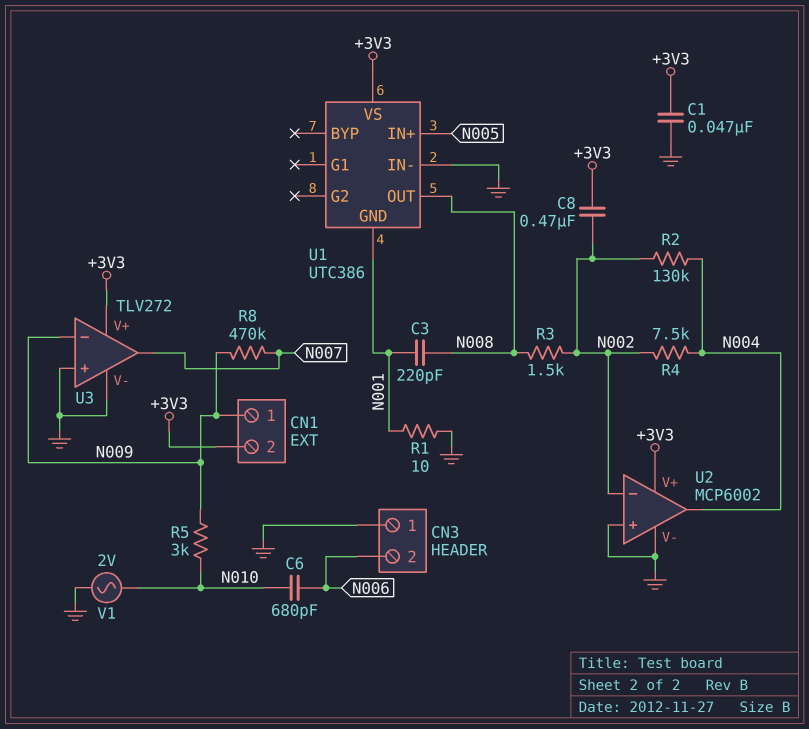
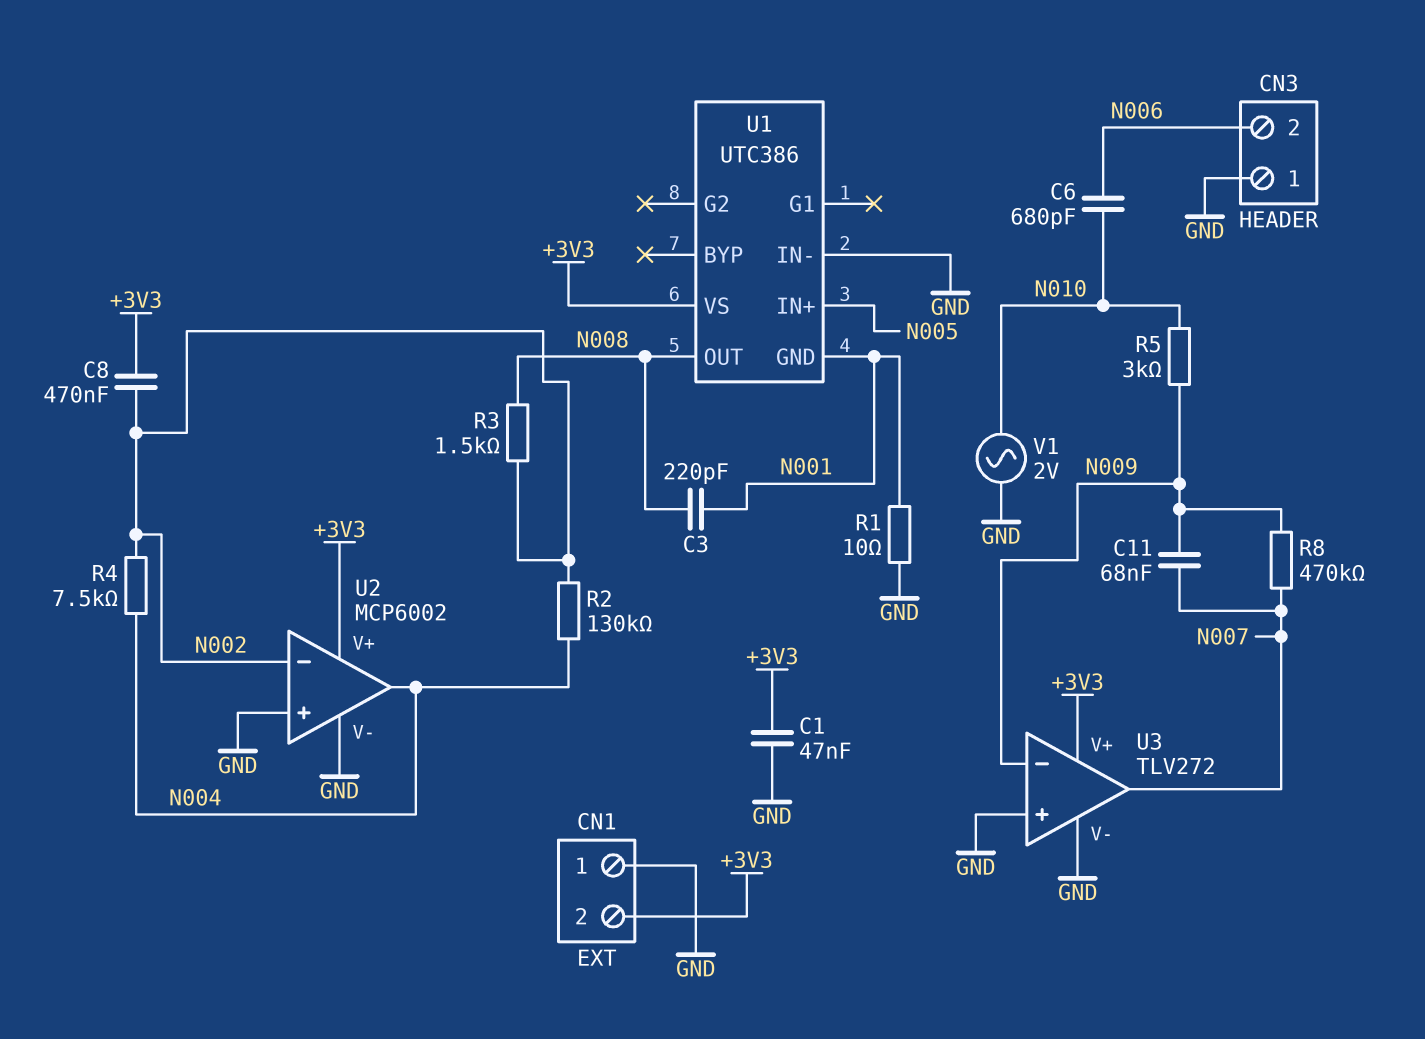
C11: none -> 68nF (N007, N009)
CN1 pin 1: N009 -> GND

